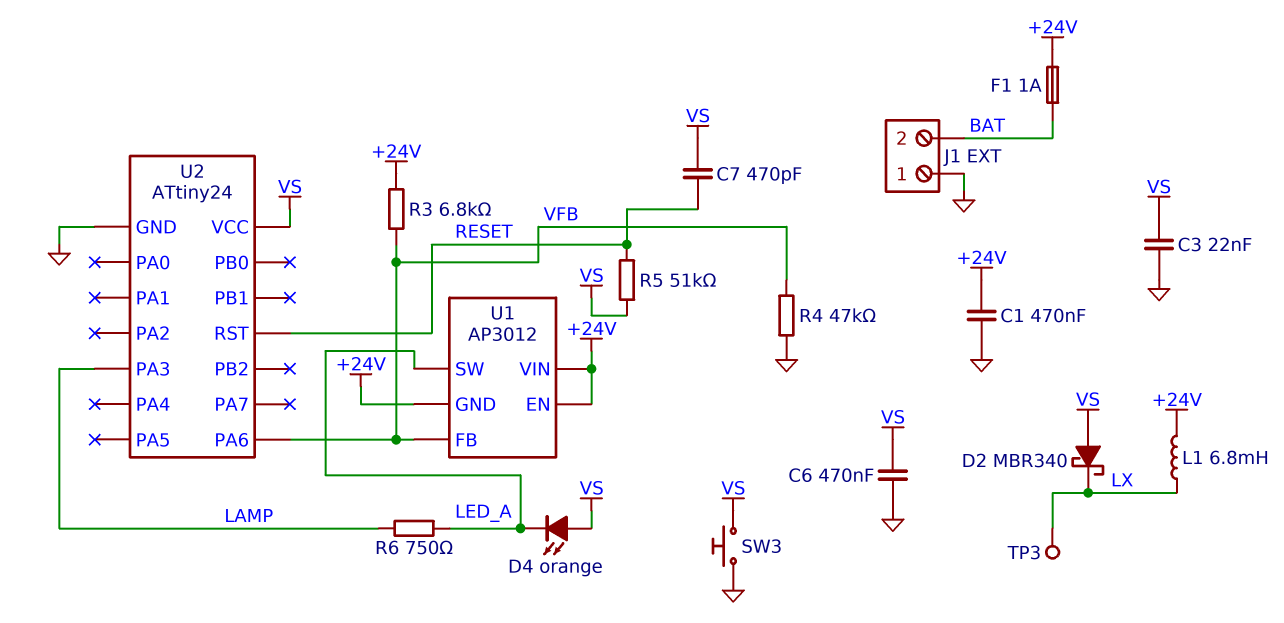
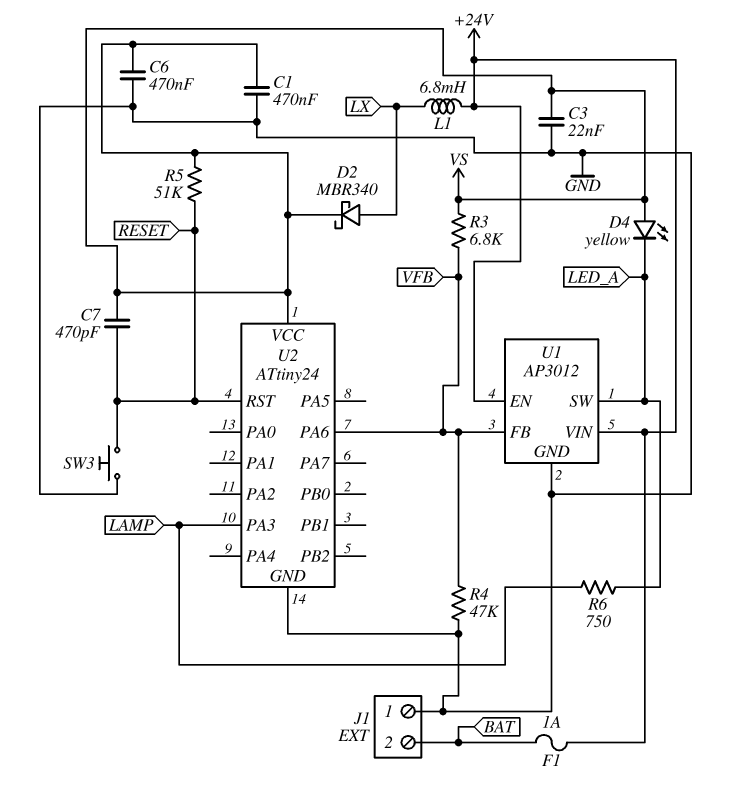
C1: 470nF (+24V, GND) -> 470nF (GND, VS)
D2: schottky MBR340 (A VS, K LX) -> schottky MBR340 (A LX, K VS)
D4: LED orange (A VS, K LED_A) -> LED yellow (A VS, K LED_A)
R3: 6.8k (+24V, VFB) -> 6.8k (VFB, VS)
SW3: button (GND, VS) -> button (GND, RESET)
TP3: test point (LX) -> none
U1 pin GND: +24V -> GND

